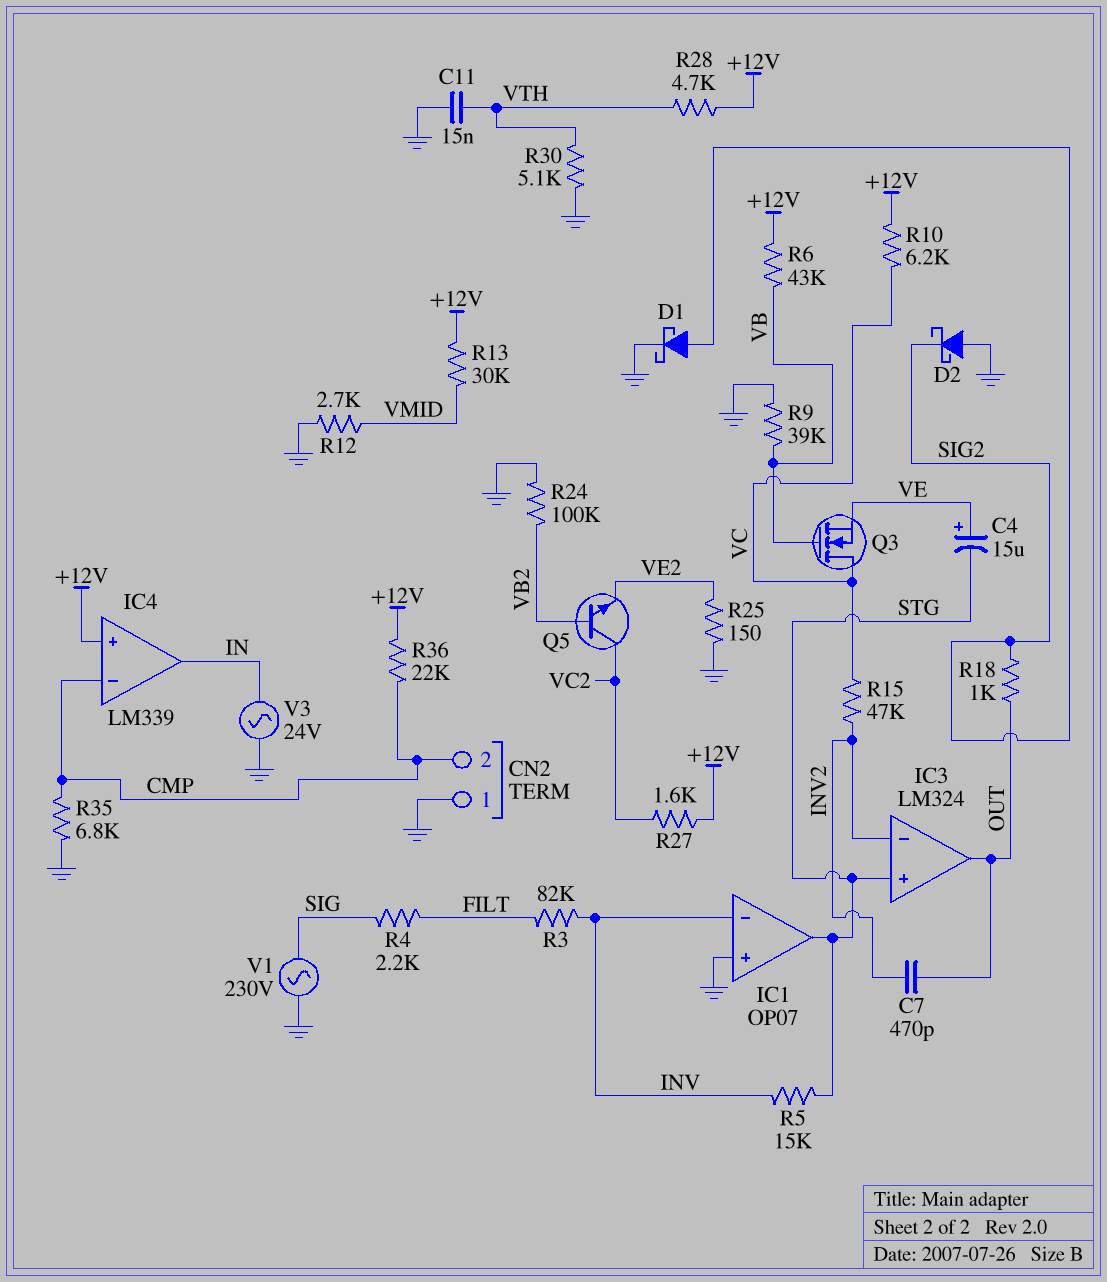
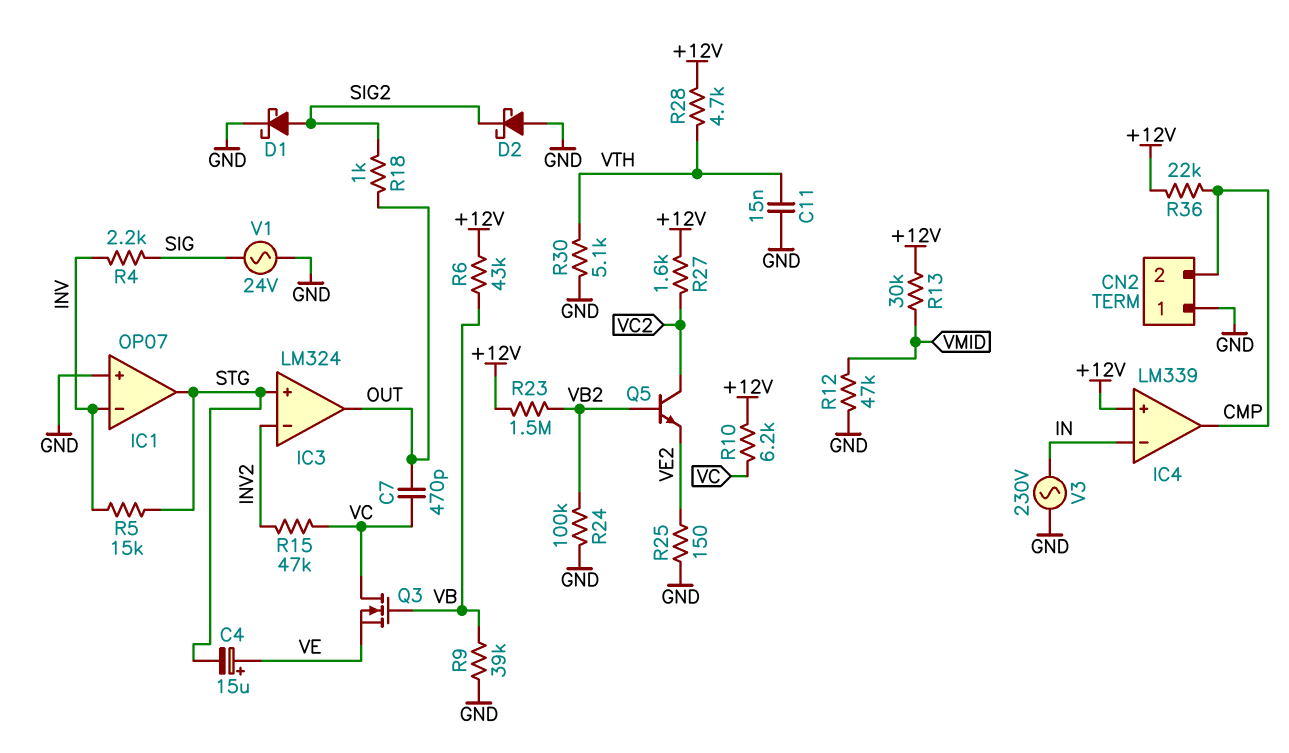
C7: 470pF (INV2, OUT) -> 470pF (OUT, VC)
IC4 pin in-: CMP -> IN
IC4 pin out: IN -> CMP
R3: 82k (FILT, INV) -> none
R4: 2.2k (FILT, SIG) -> 2.2k (INV, SIG)
R12: 2.7k (GND, VMID) -> 47k (GND, VMID)
R23: none -> 1.5M (+12V, VB2)
R35: 6.8k (CMP, GND) -> none
V1: AC 230V (GND, SIG) -> AC 24V (GND, SIG)
V3: AC 24V (GND, IN) -> AC 230V (GND, IN)

